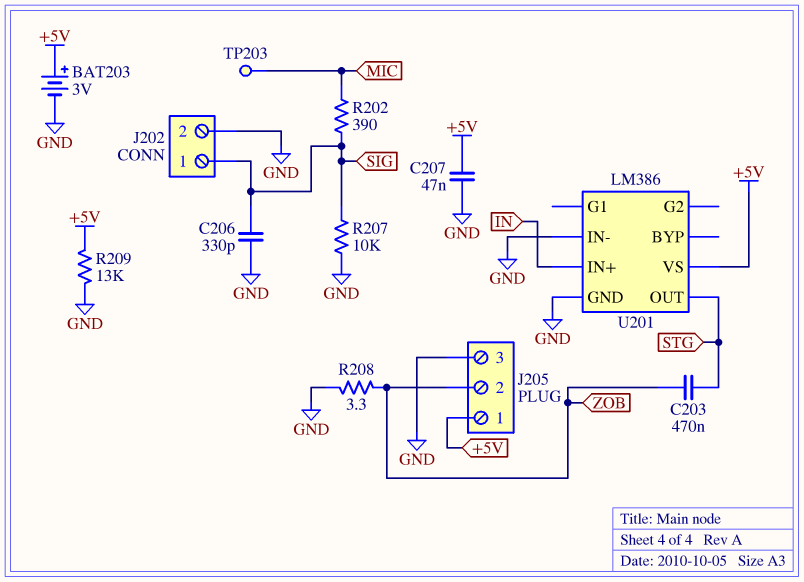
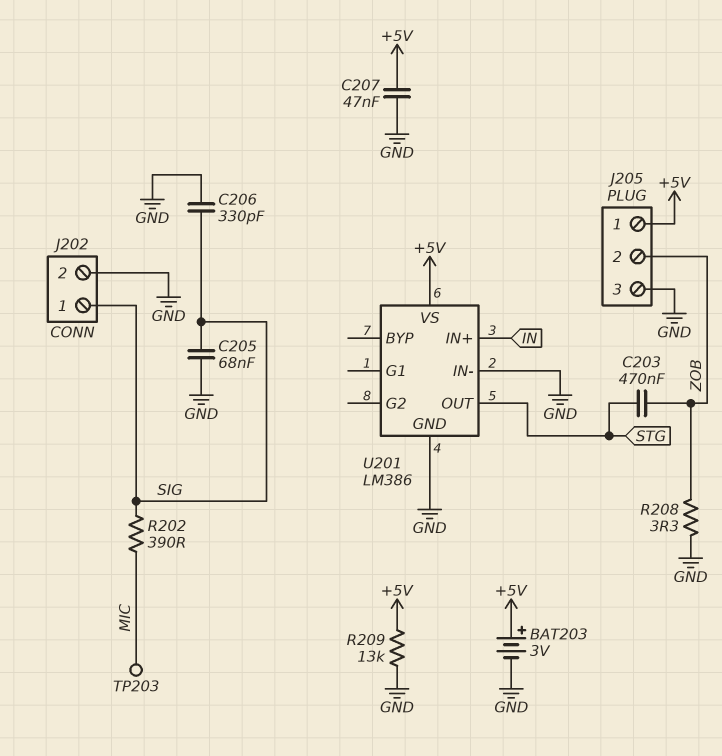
C205: none -> 68nF (GND, SIG)
R207: 10k (GND, SIG) -> none

